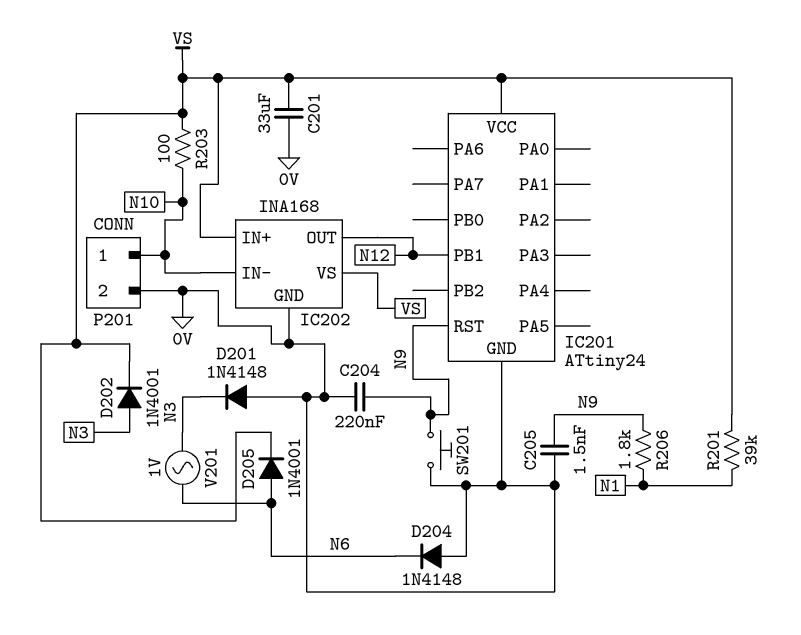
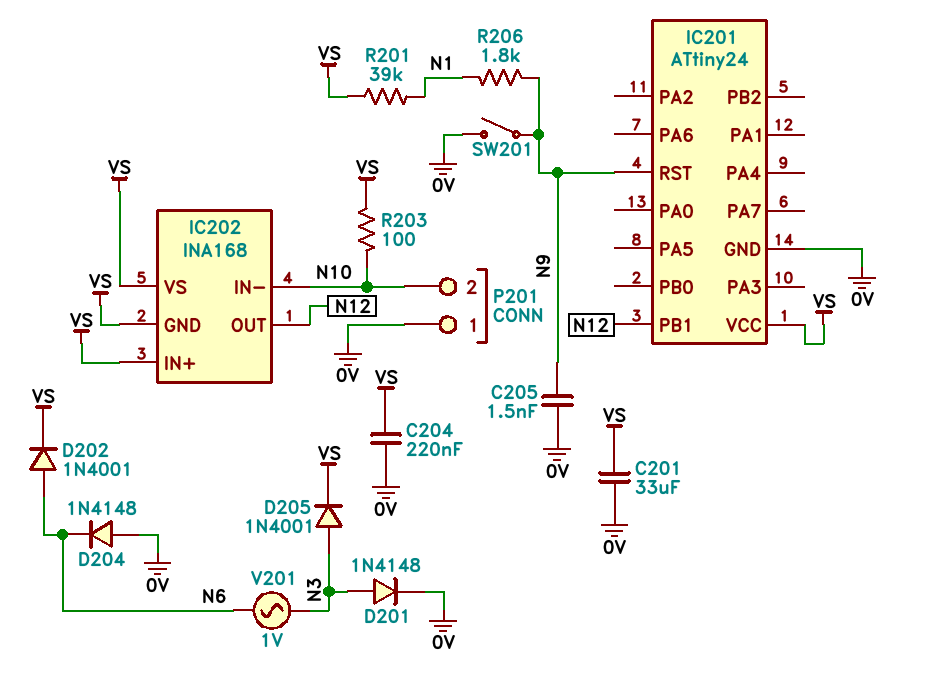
C204: 220nF (0V, N9) -> 220nF (0V, VS)
D201: diode 1N4148 (A 0V, K N3) -> diode 1N4148 (A N3, K 0V)
D202: diode 1N4001 (A N3, K VS) -> diode 1N4001 (A N6, K VS)
D205: diode 1N4001 (A N6, K VS) -> diode 1N4001 (A N3, K VS)
IC202 pin GND: 0V -> VS
P201 pin 1: N10 -> 0V
P201 pin 2: 0V -> N10
SW201: button (0V, N9) -> switch (0V, N9)

